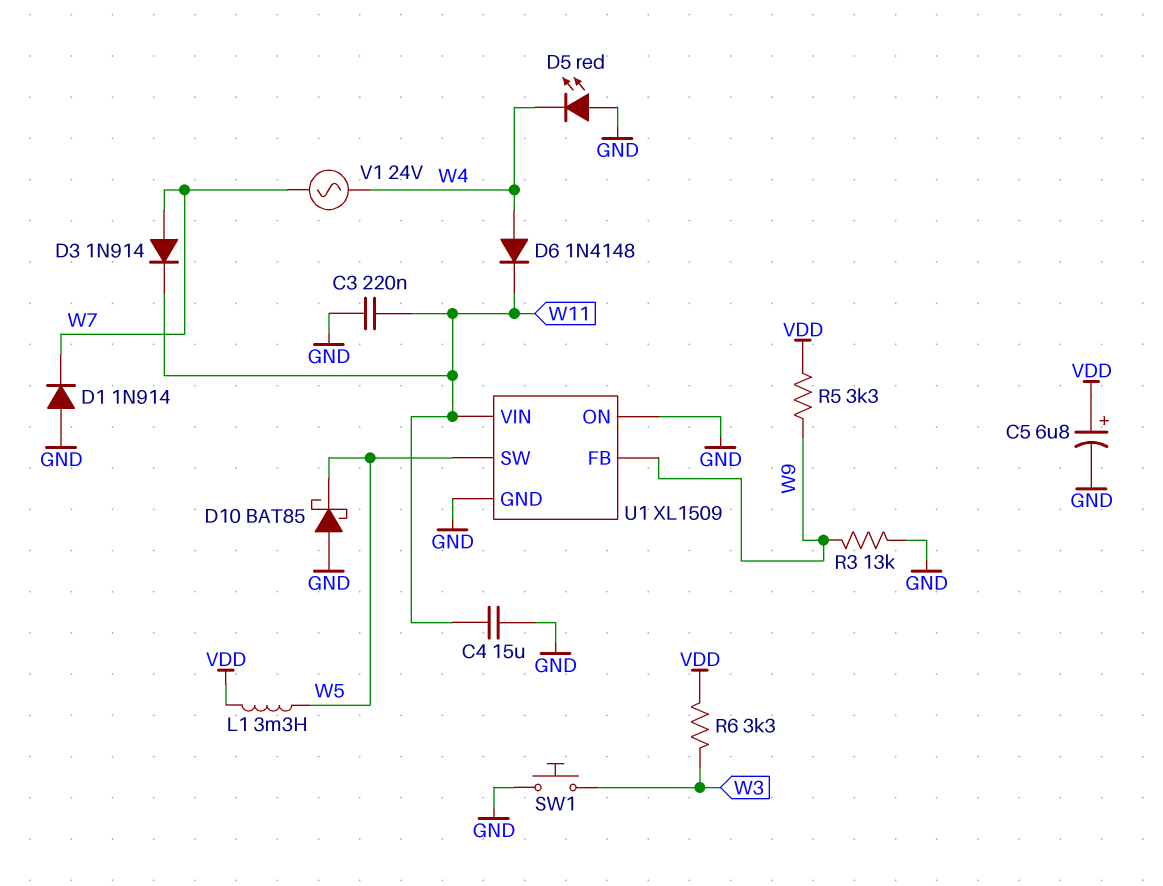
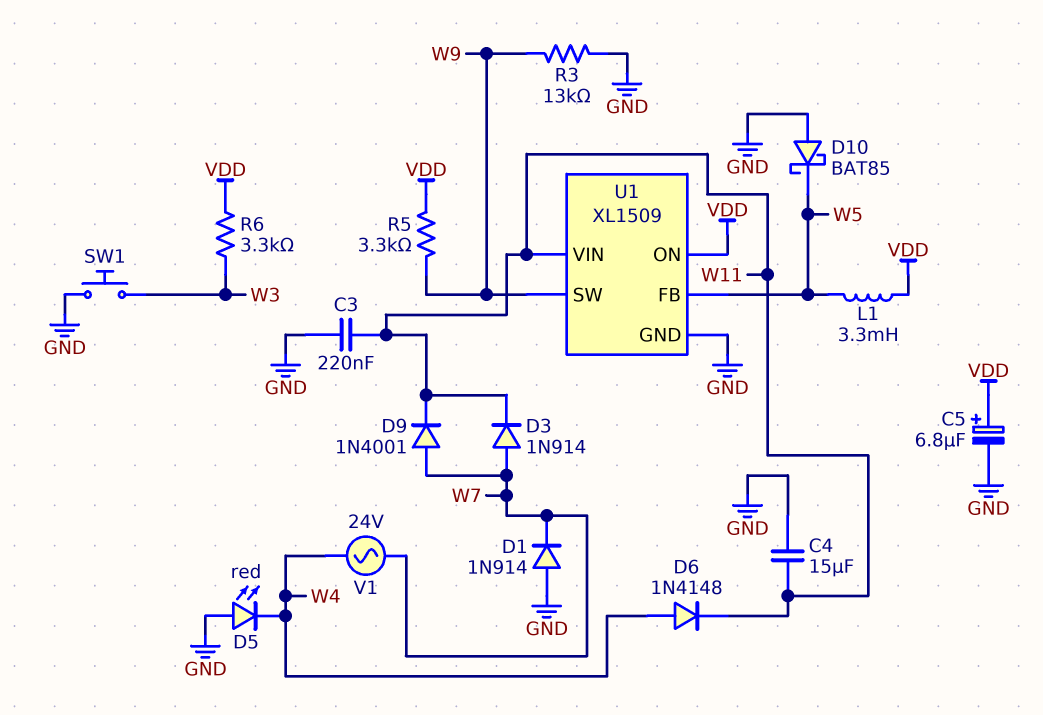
D9: none -> diode 1N4001 (A W7, K W11)
U1 pin FB: W9 -> W5
U1 pin ON: GND -> VDD
U1 pin SW: W5 -> W9

